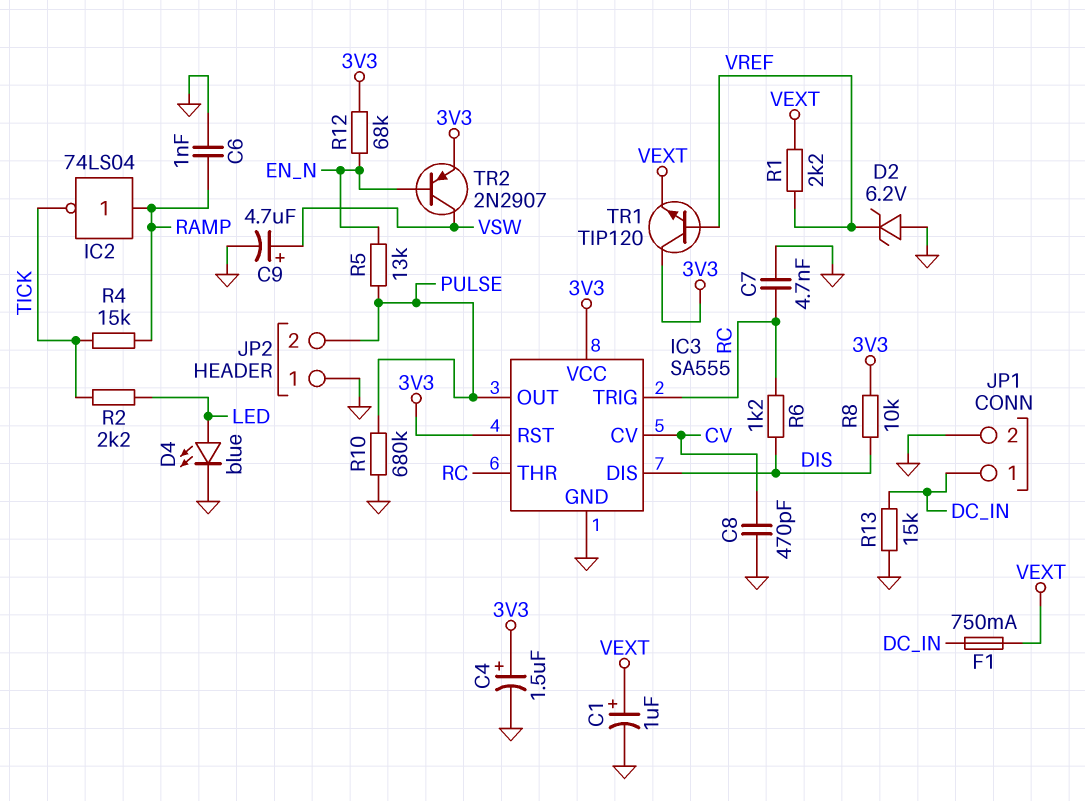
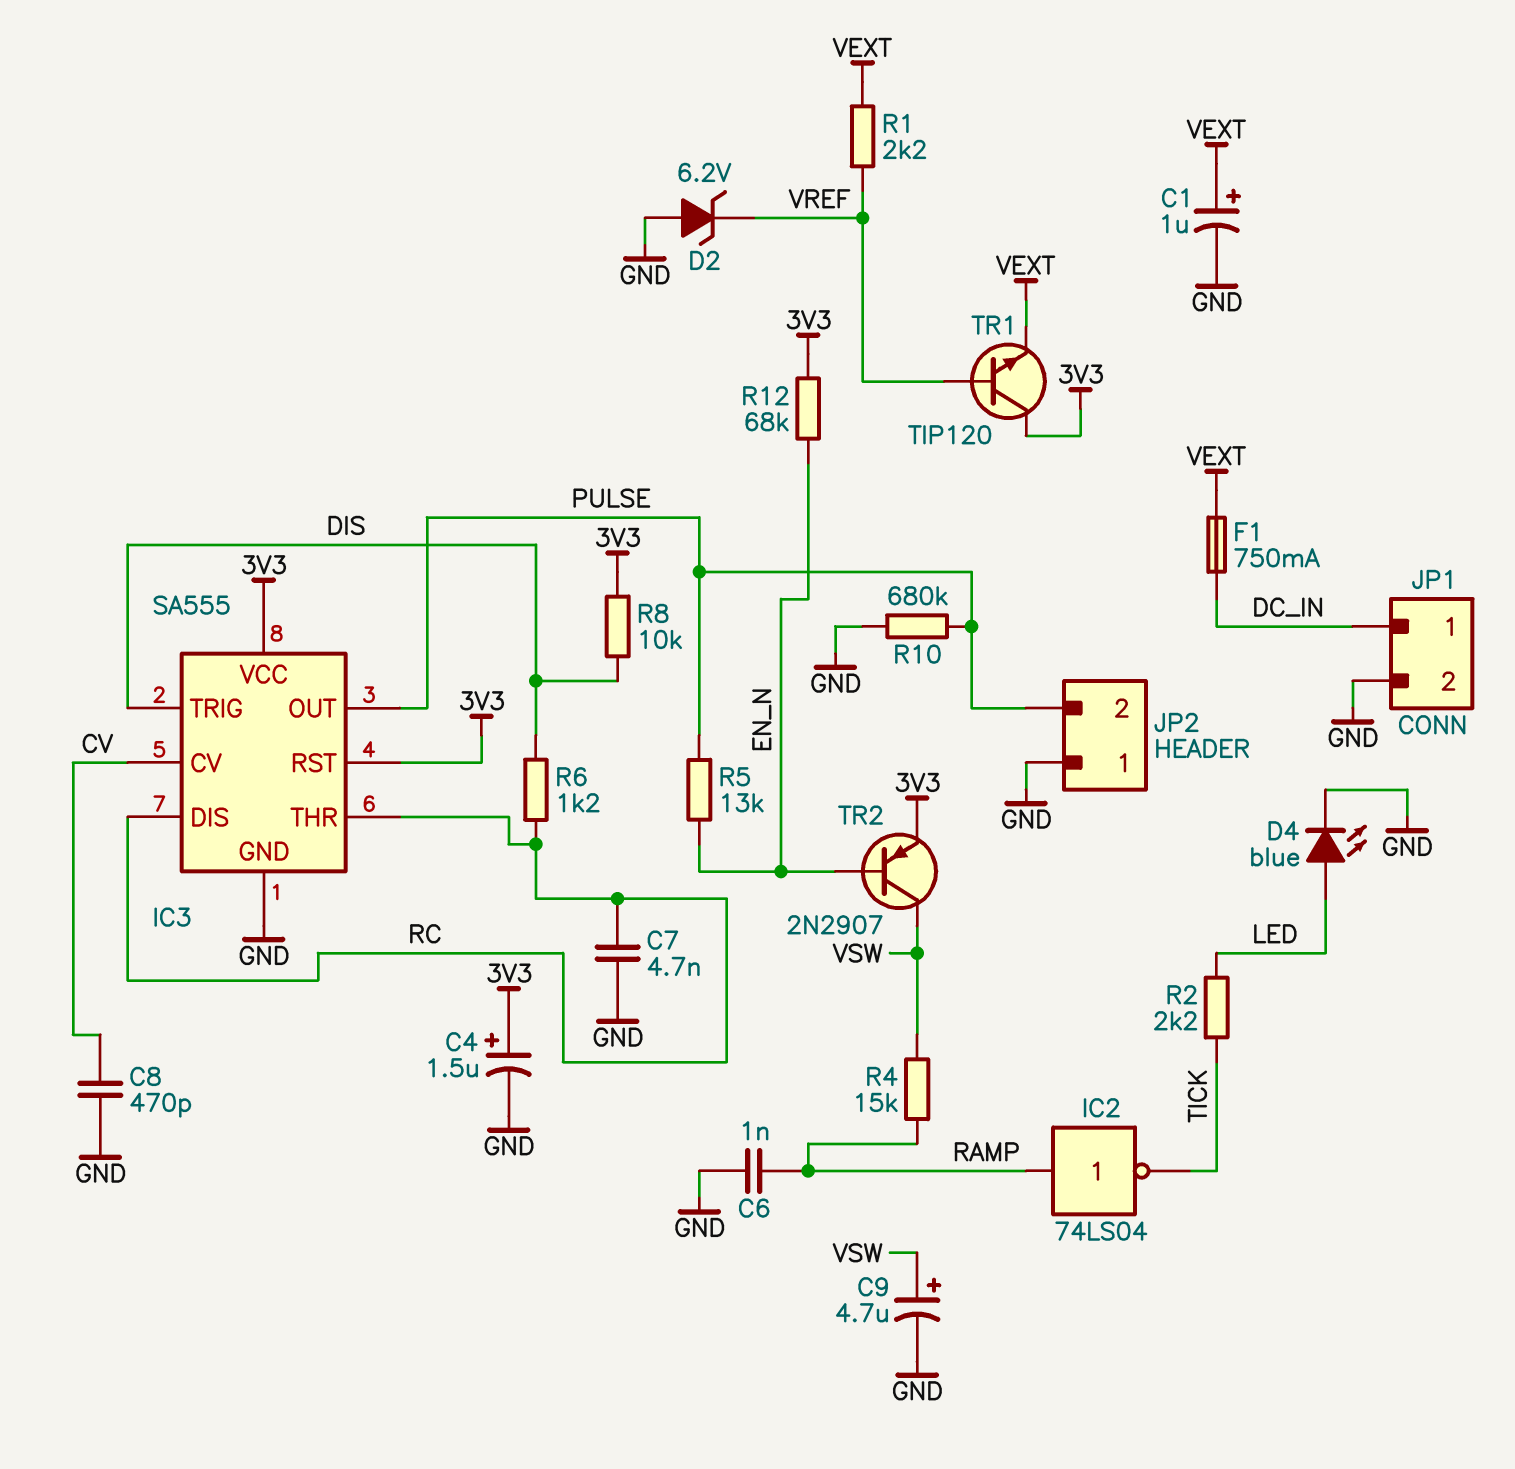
IC3 pin DIS: DIS -> RC
IC3 pin TRIG: RC -> DIS
R4: 15k (RAMP, TICK) -> 15k (RAMP, VSW)
R13: 15k (DC_IN, GND) -> none

